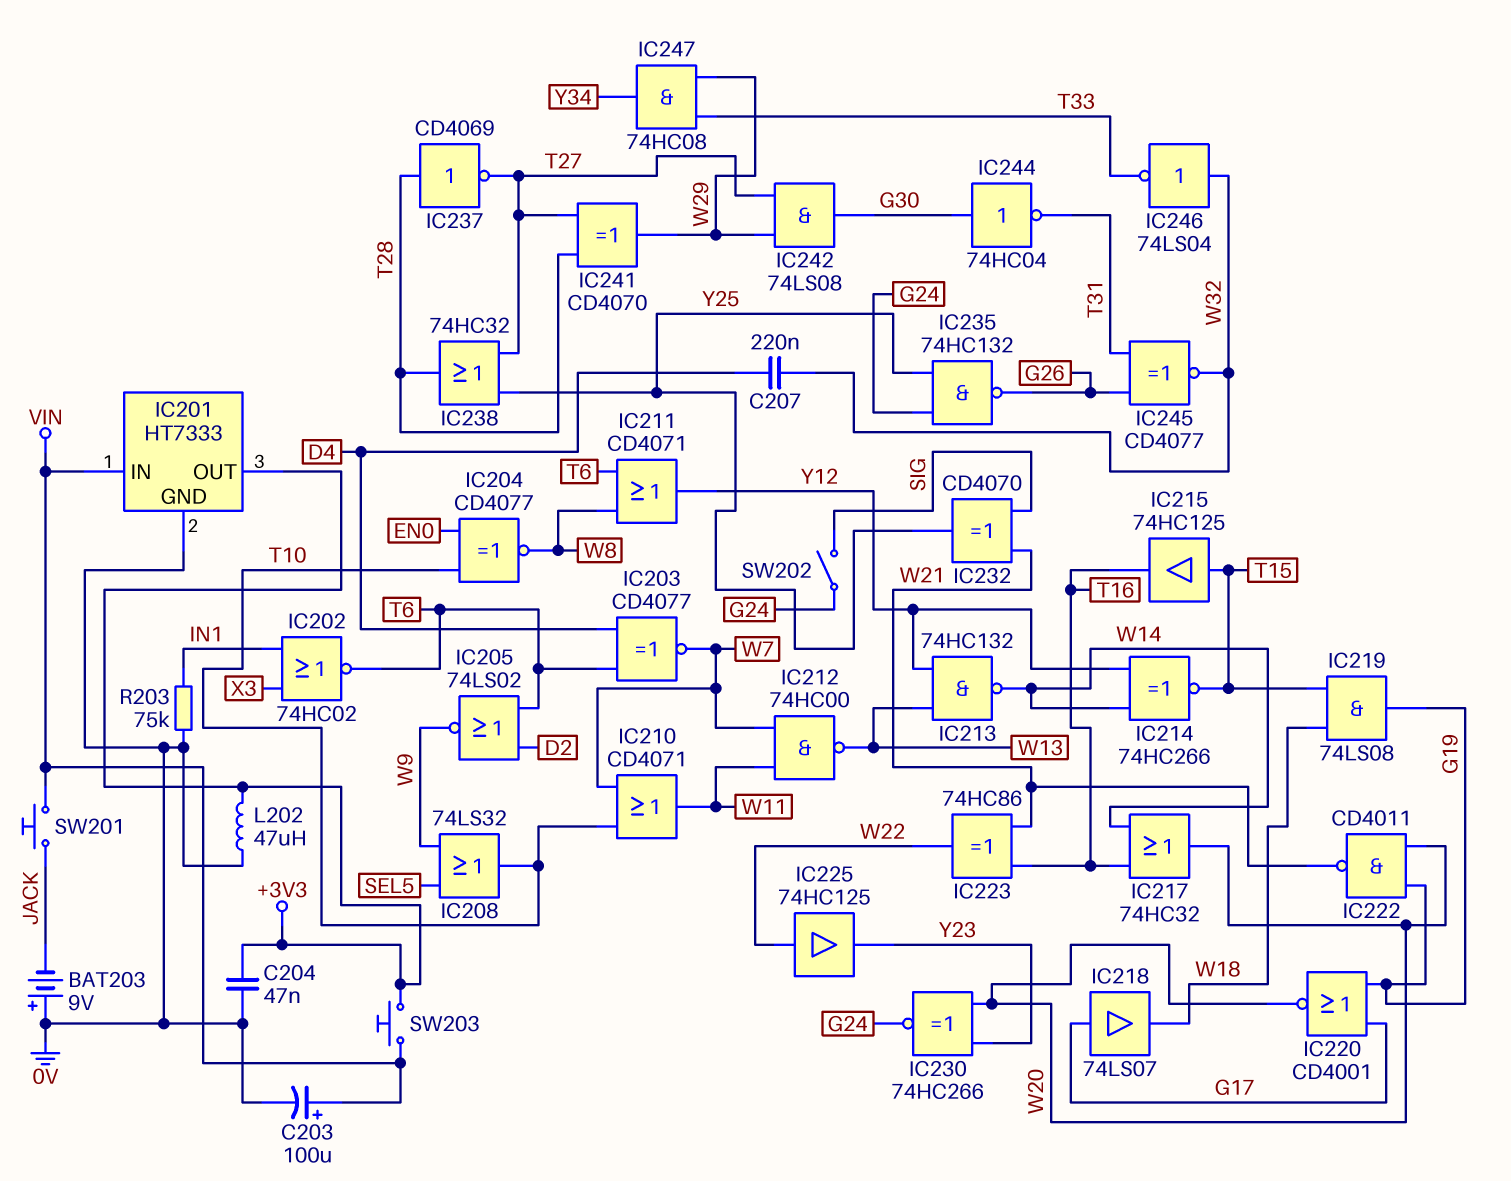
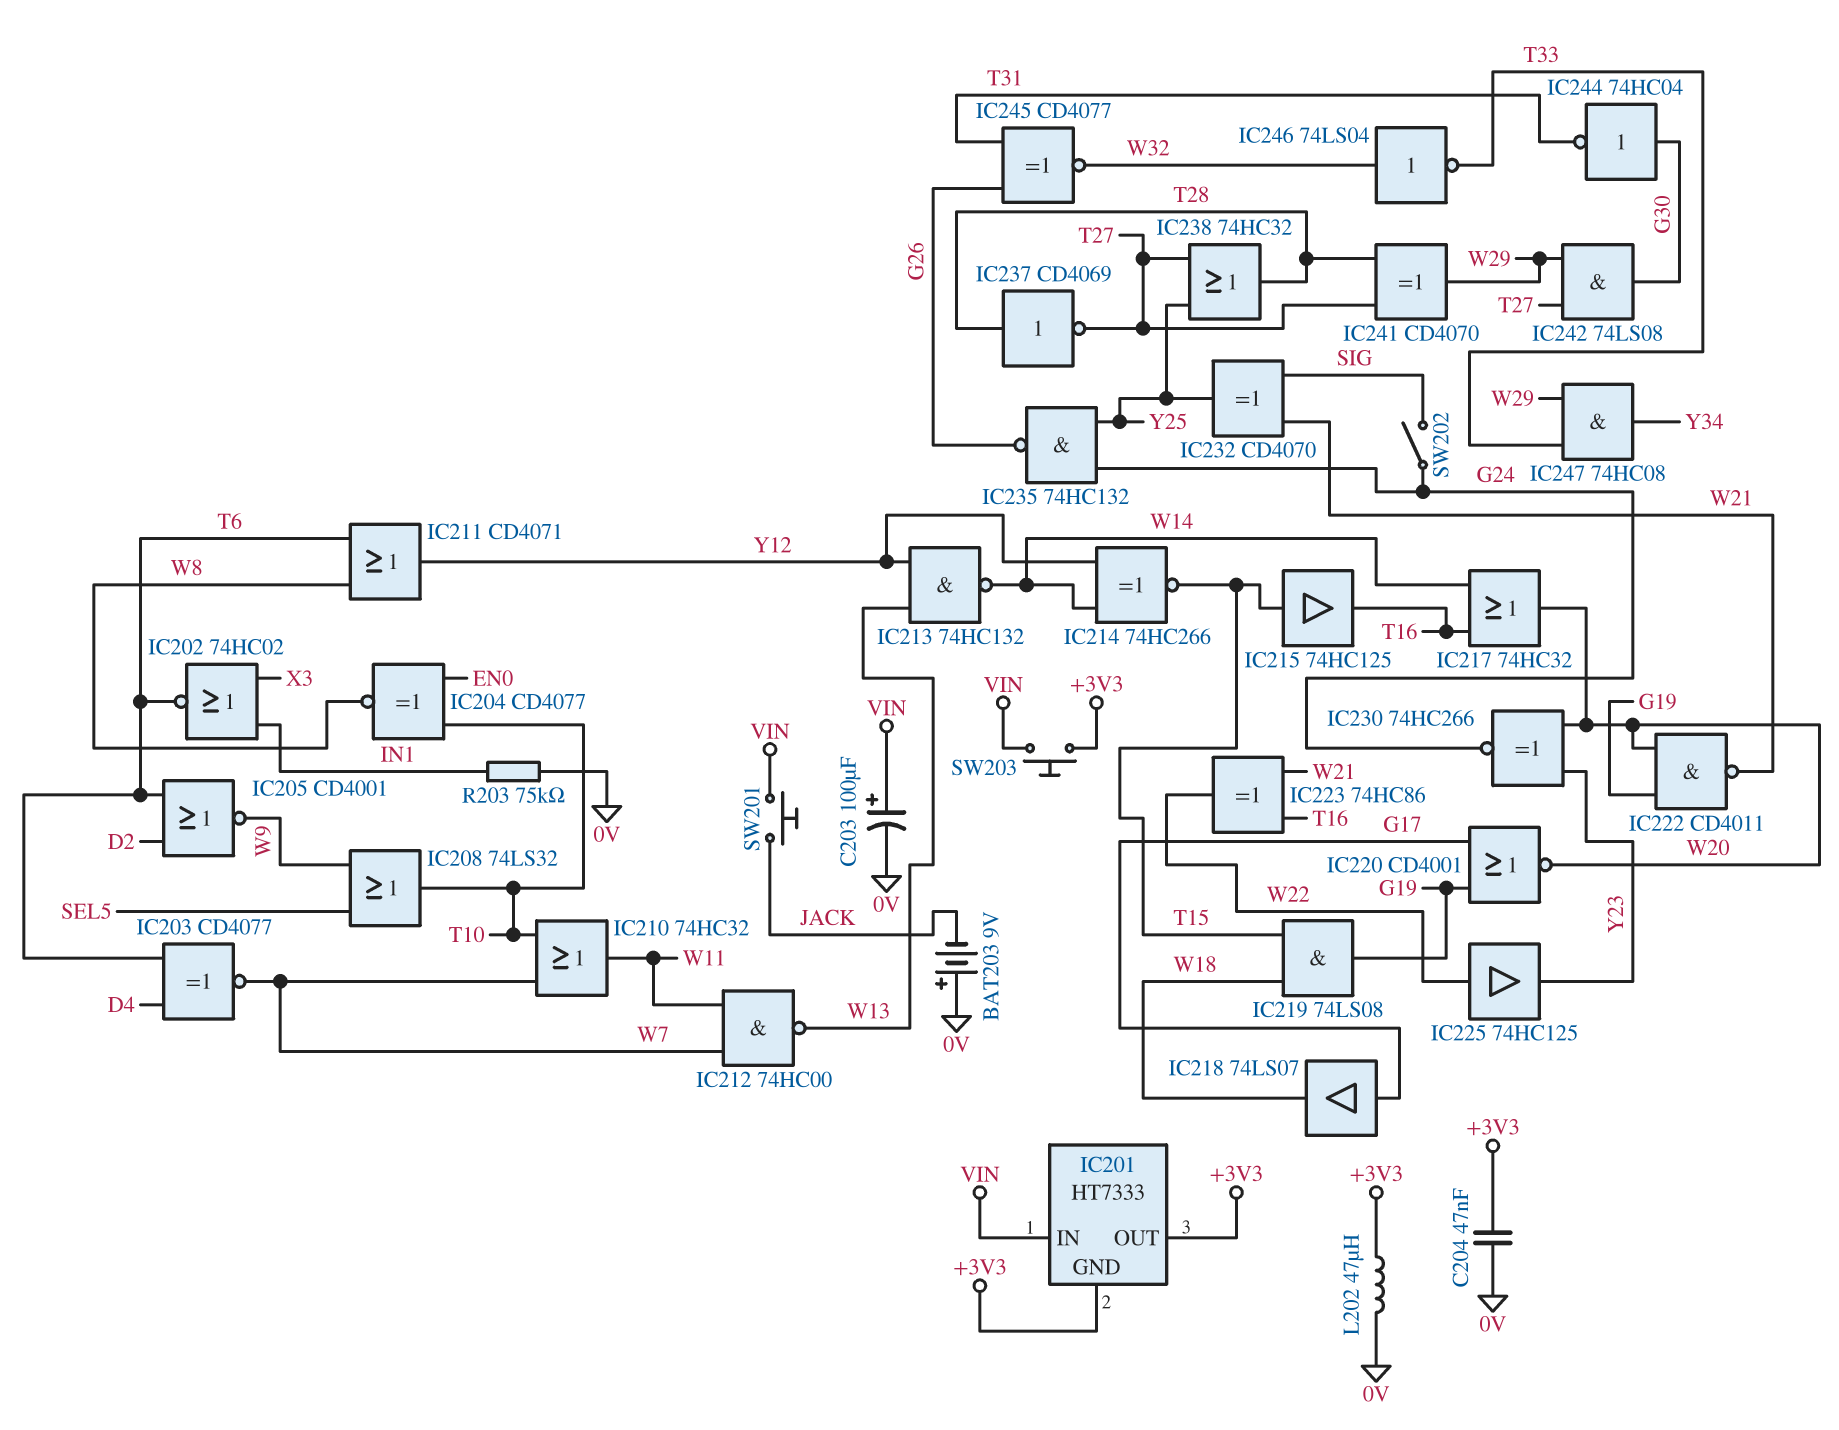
C207: 220nF (D4, W32) -> none
IC201 pin GND: 0V -> +3V3
IC205: NOR 74LS02 (in D2, in T6, out W9) -> NOR CD4001 (in D2, in T6, out W9)
IC210: OR CD4071 (in T10, in W7, out W11) -> OR 74HC32 (in T10, in W7, out W11)

